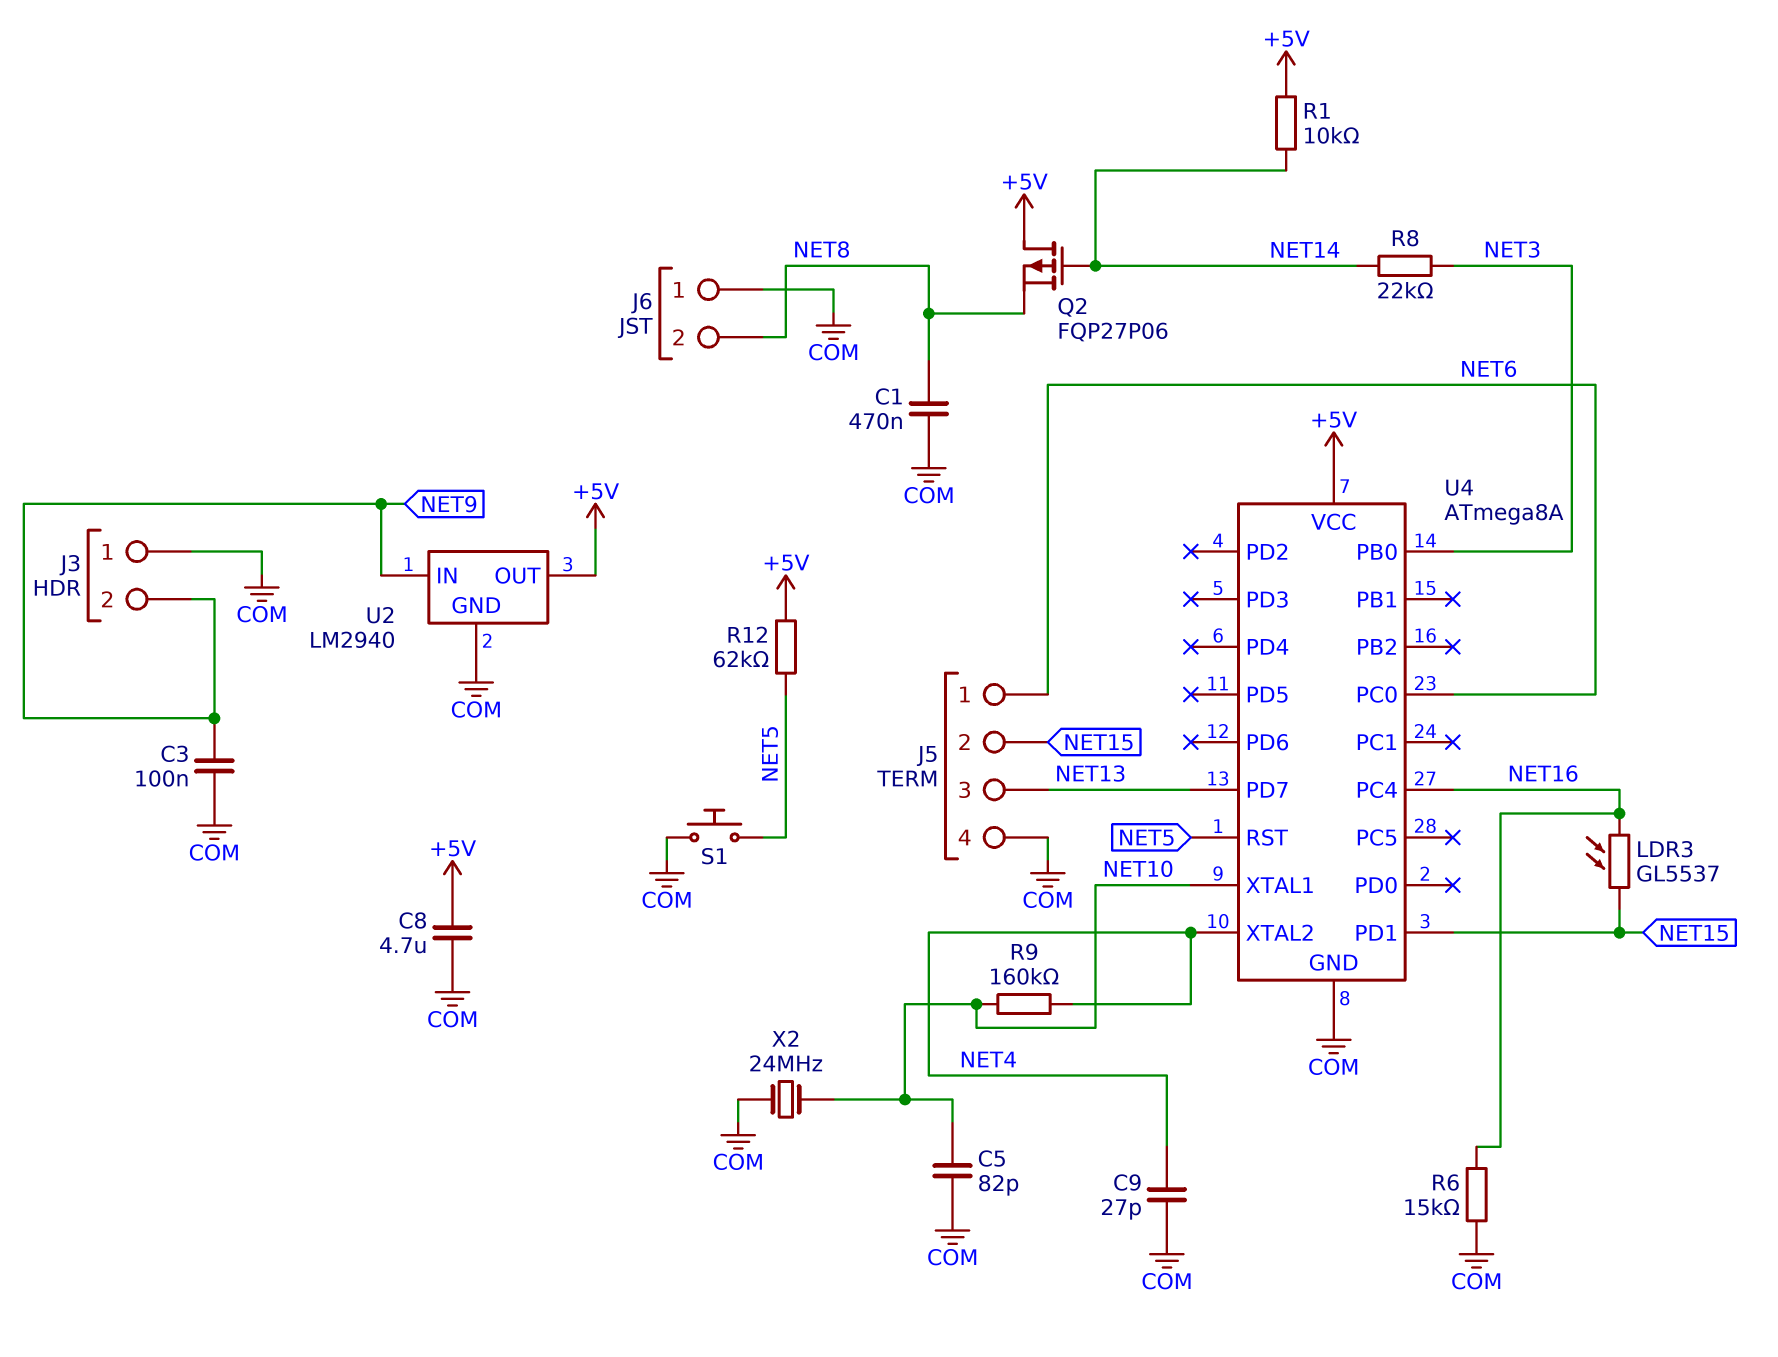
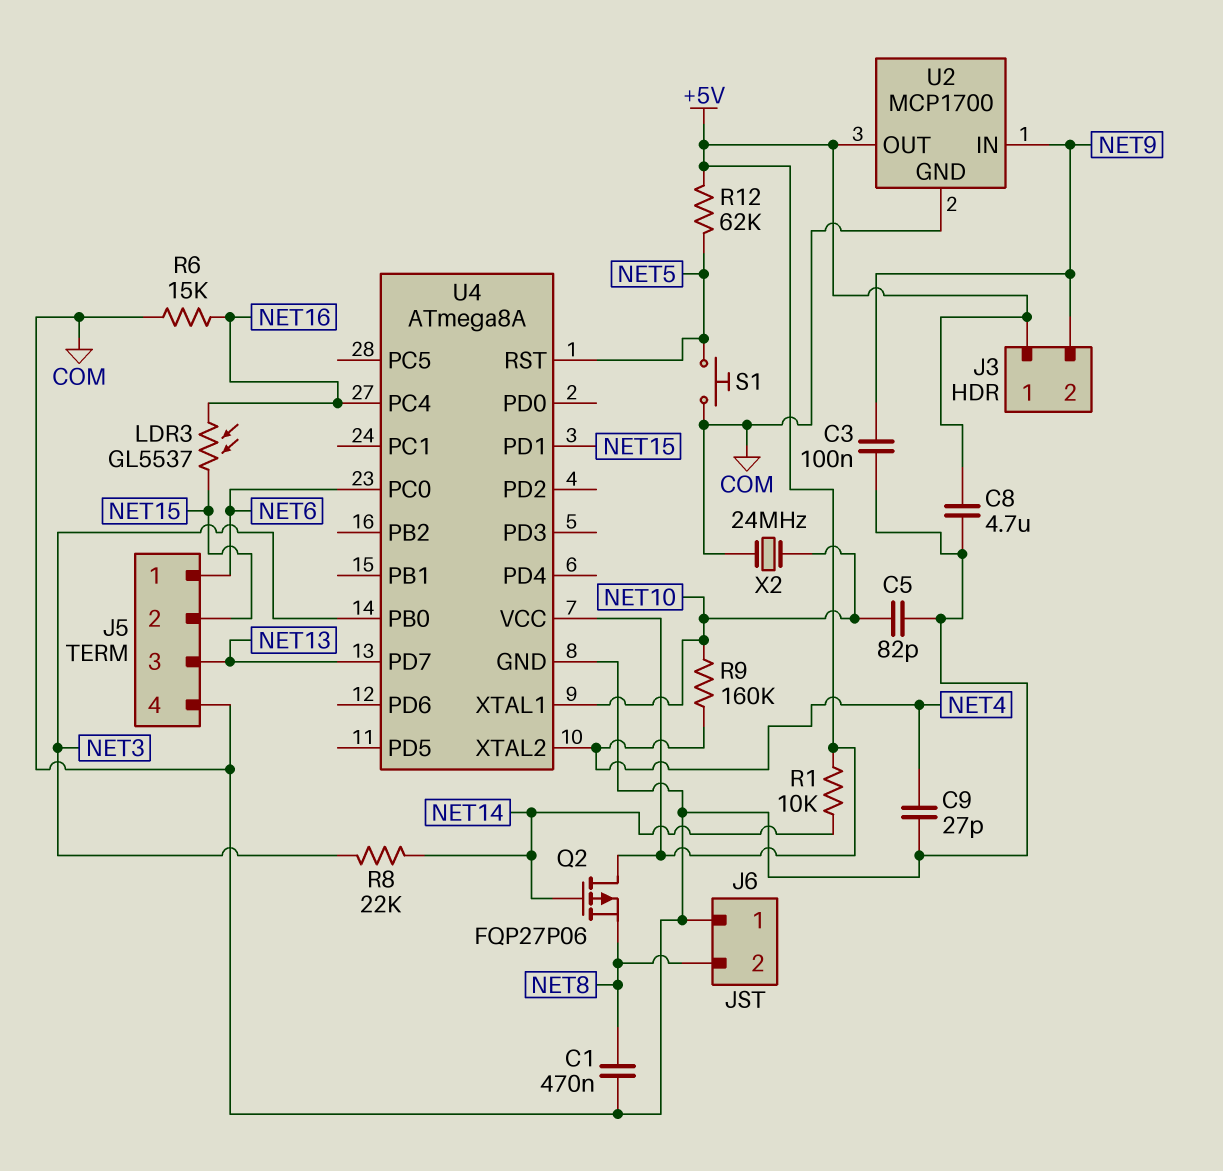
J3 pin 1: COM -> +5V
U2: LM2940 -> MCP1700

